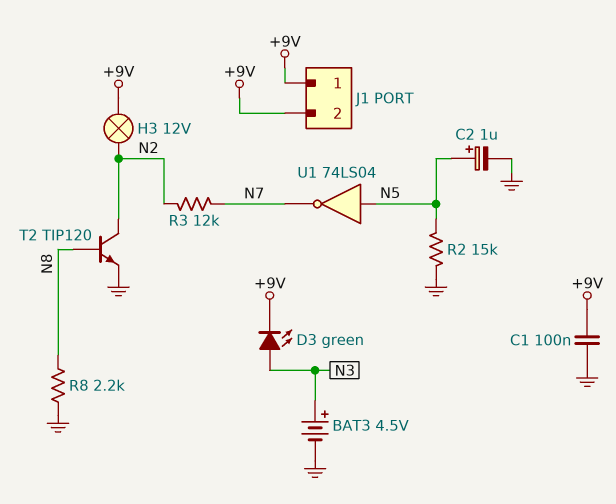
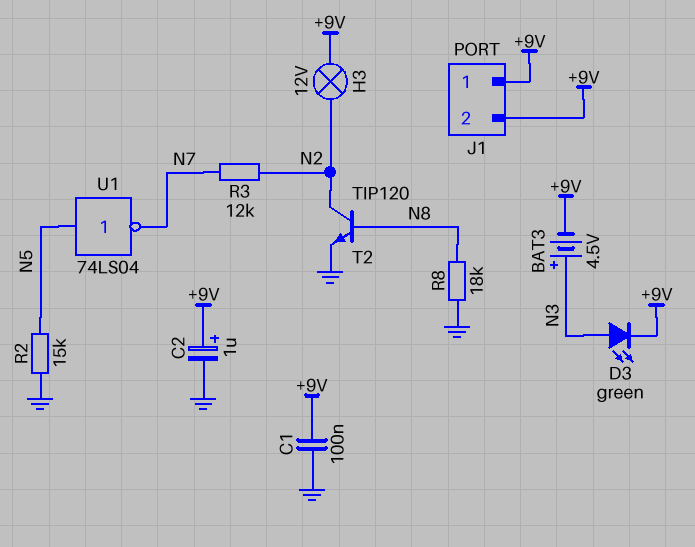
BAT3: 4.5V (plus N3, minus GND) -> 4.5V (plus N3, minus +9V)
C2: 1uF (plus N5, minus GND) -> 1uF (plus +9V, minus GND)
R8: 2.2k (GND, N8) -> 18k (GND, N8)

